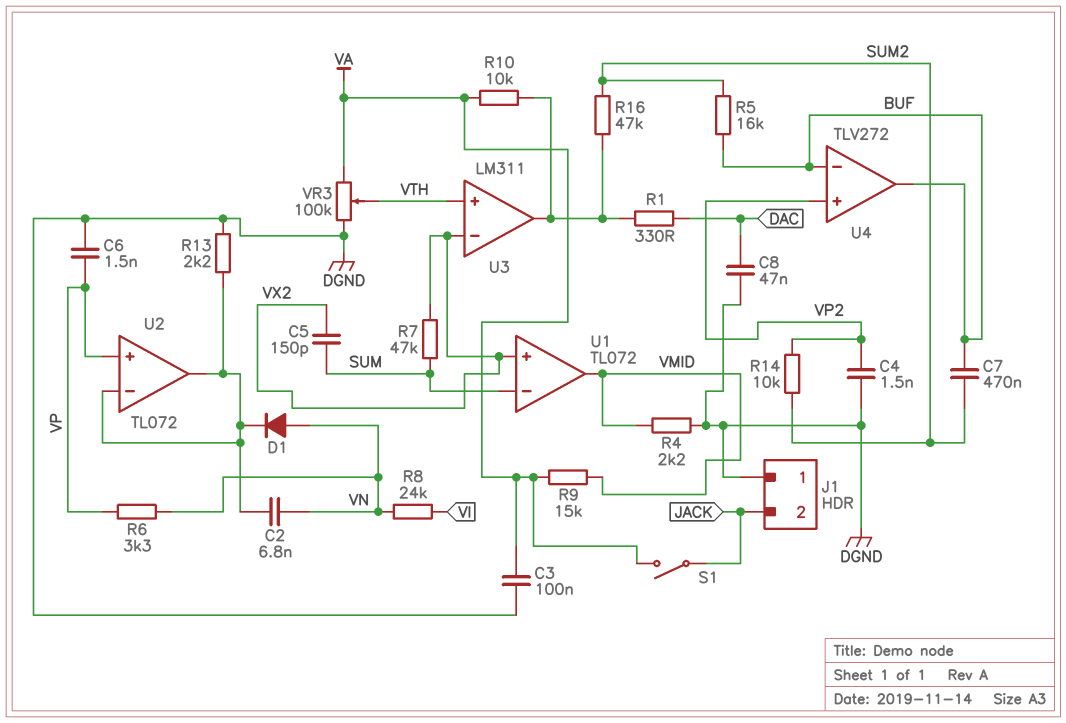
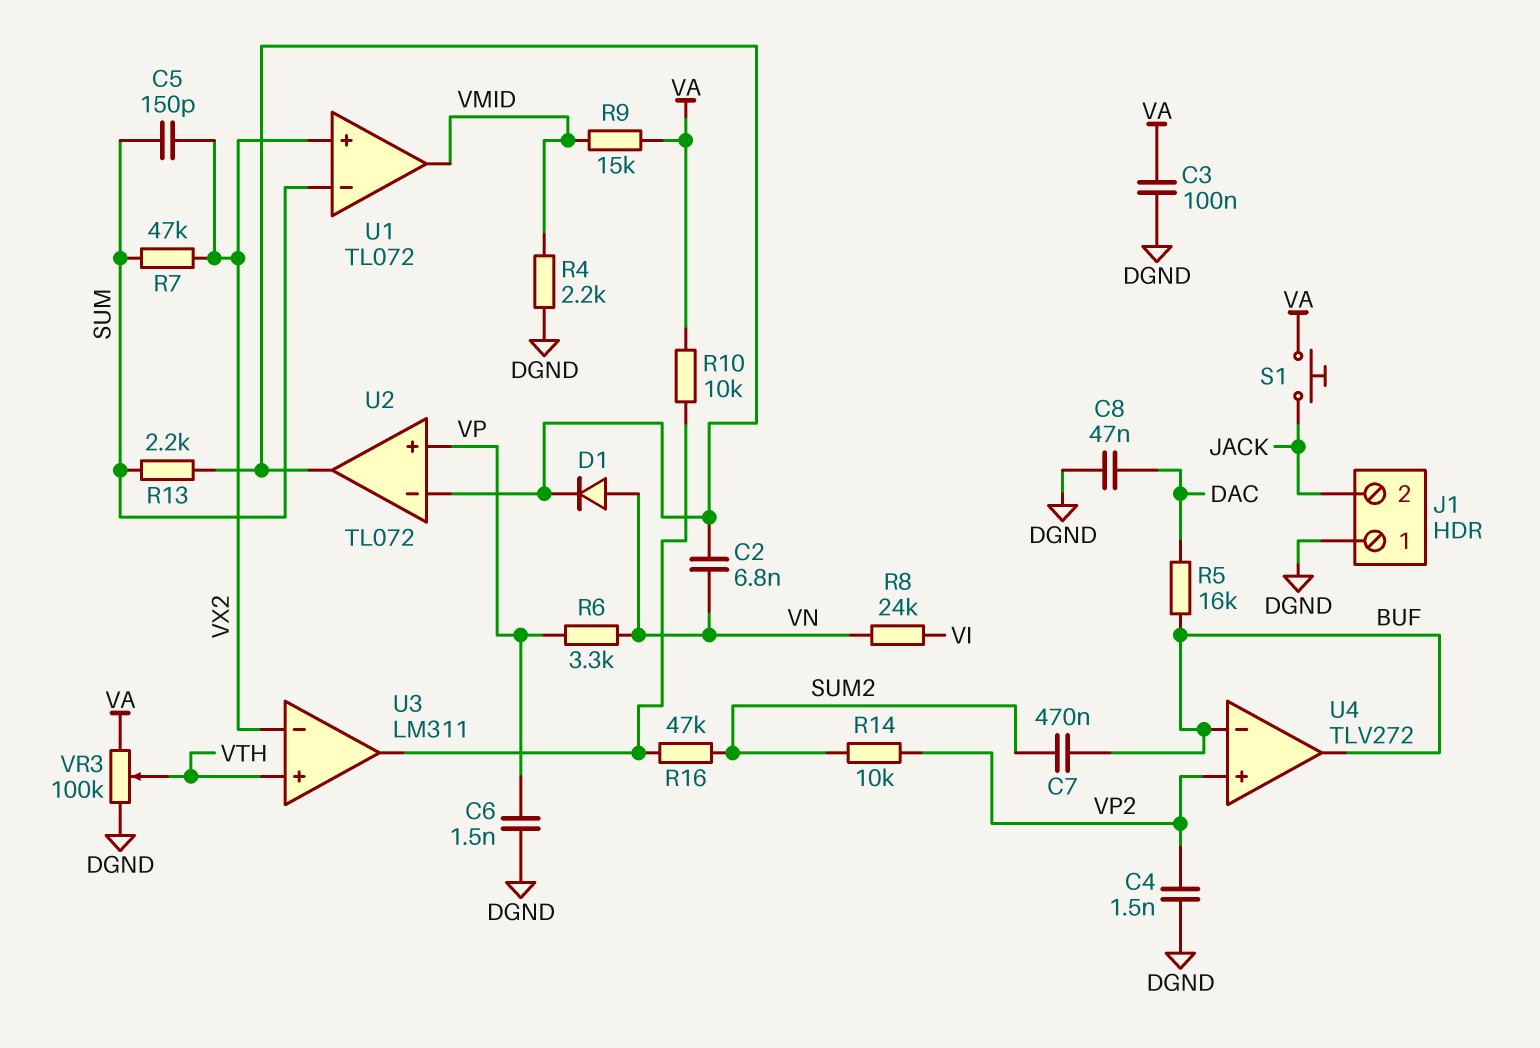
R1: 330 (DAC, U3/out) -> none
R5: 16k (BUF, SUM2) -> 16k (BUF, DAC)
R13: 2.2k (DGND, U2/in-) -> 2.2k (SUM, U2/in-)
S1: switch (JACK, VA) -> button (JACK, VA)

